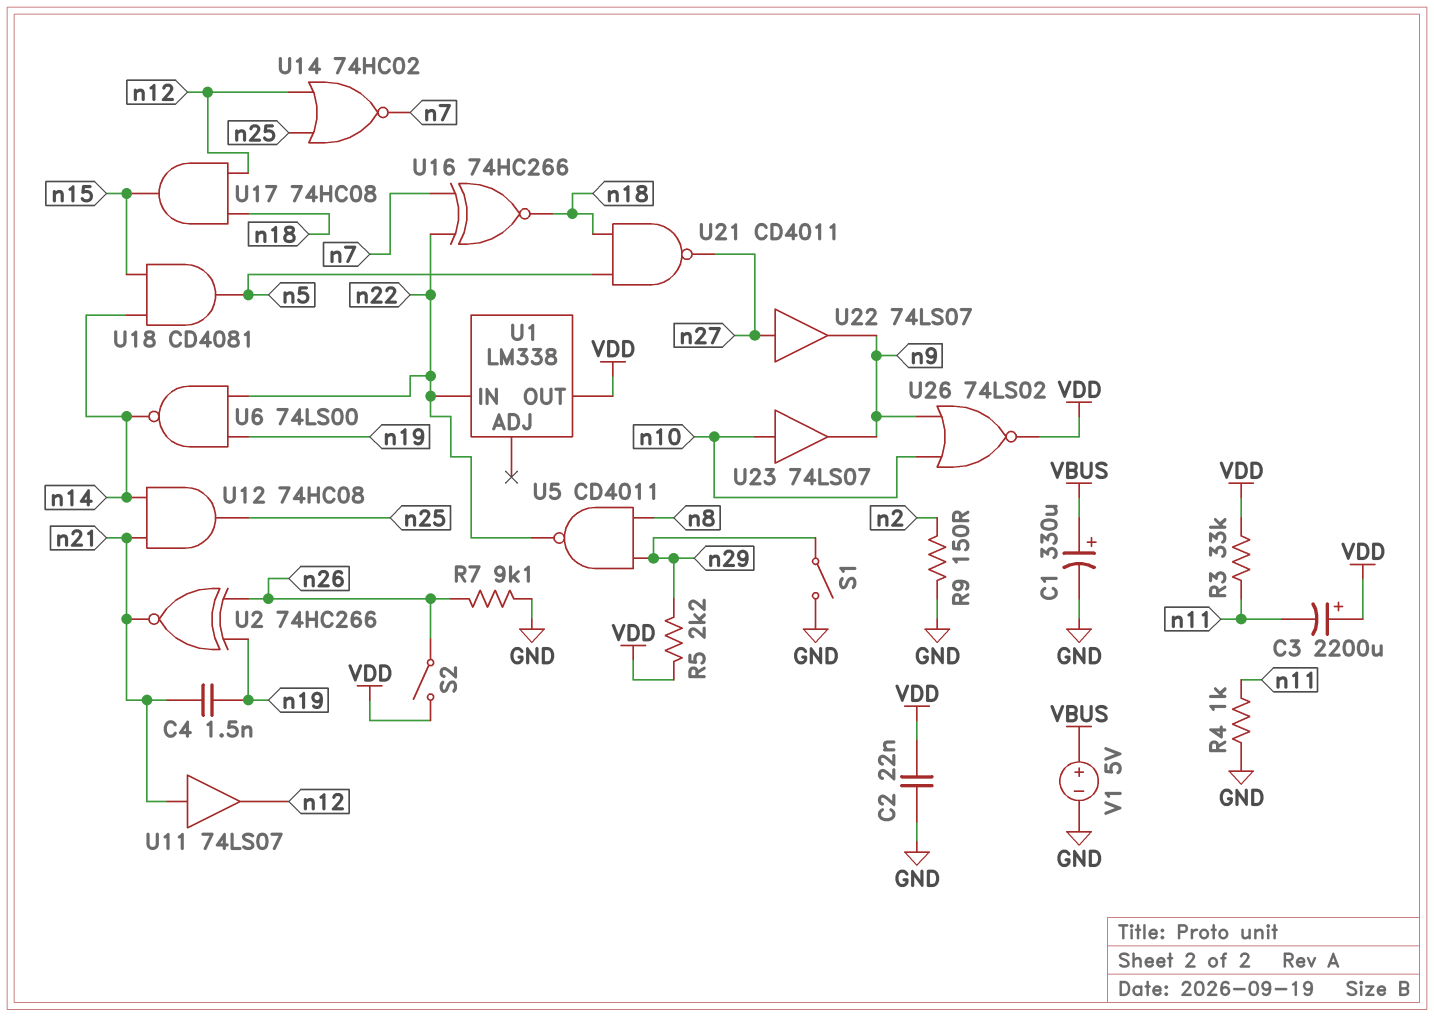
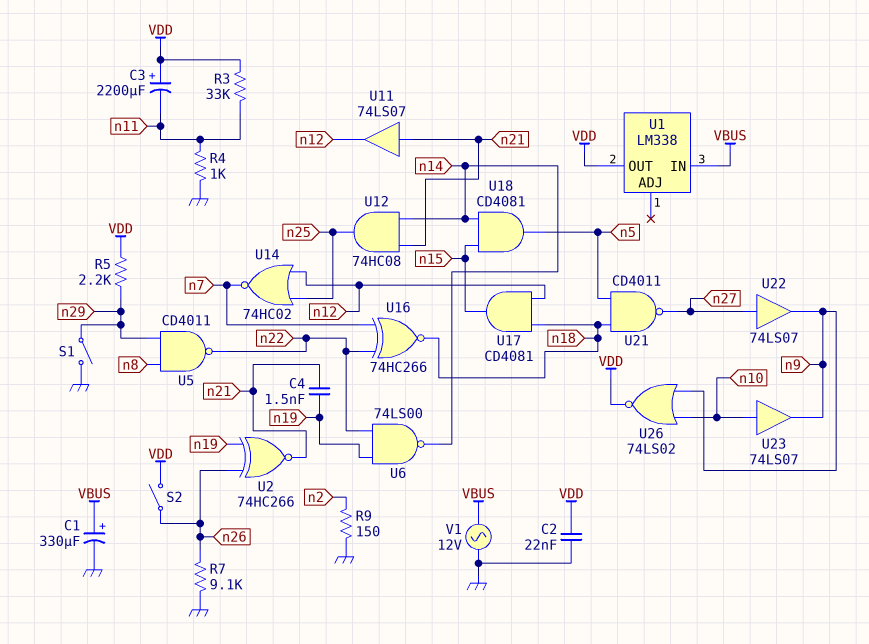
U1 pin IN: n22 -> VBUS
U17: AND 74HC08 (in n12, in n18, out n15) -> AND CD4081 (in n12, in n18, out n15)
V1: 5V (plus VBUS, minus GND) -> AC 12V (GND, VBUS)

